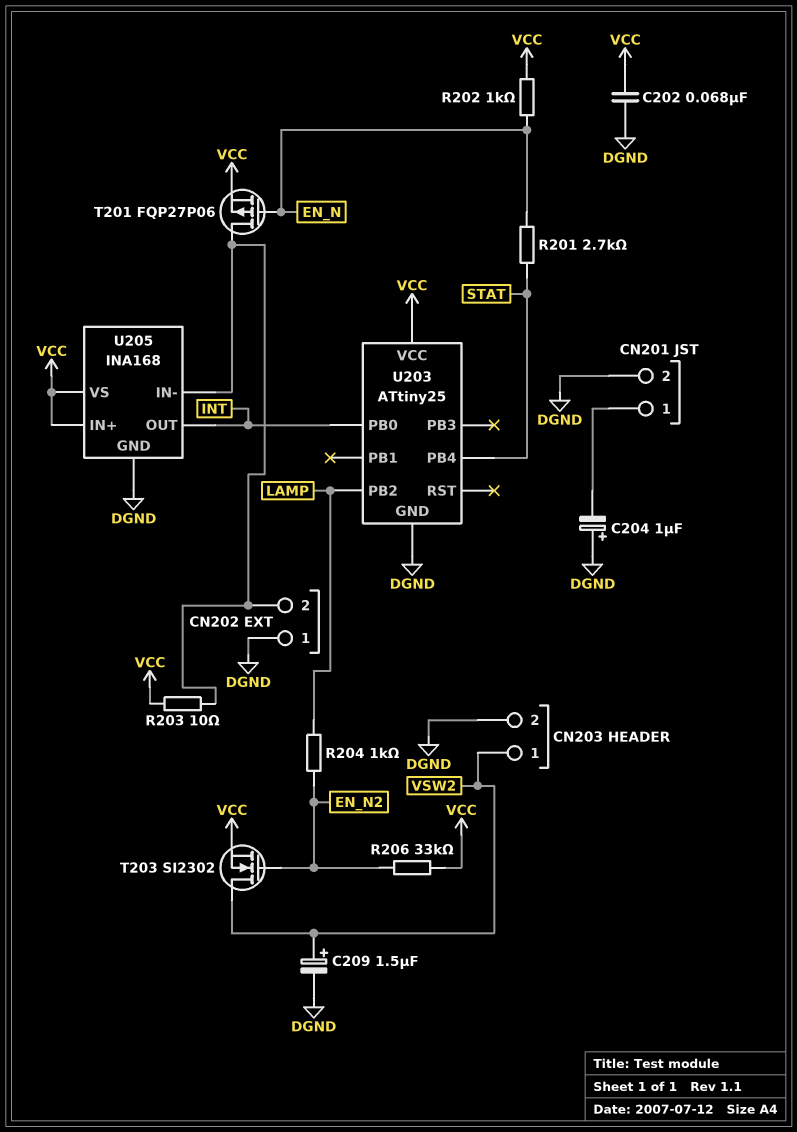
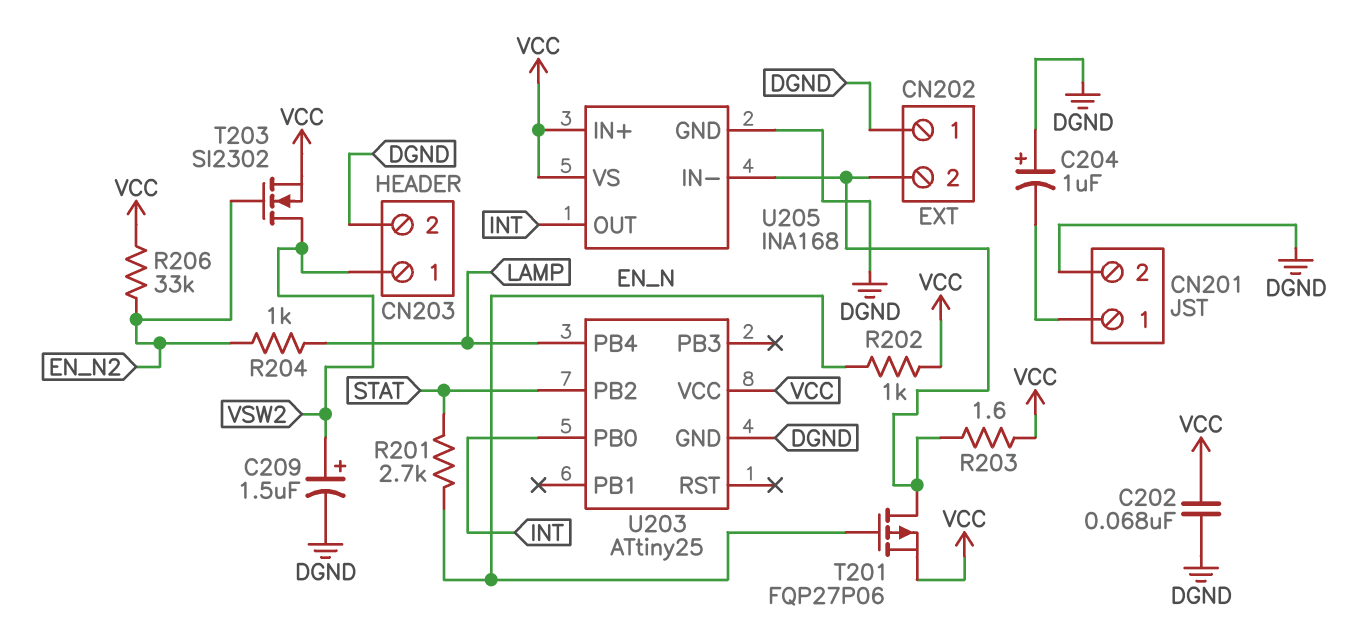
R203: 10 (CN202/2, VCC) -> 1.6 (CN202/2, VCC)
U203 pin PB2: LAMP -> STAT
U203 pin PB4: STAT -> LAMP

